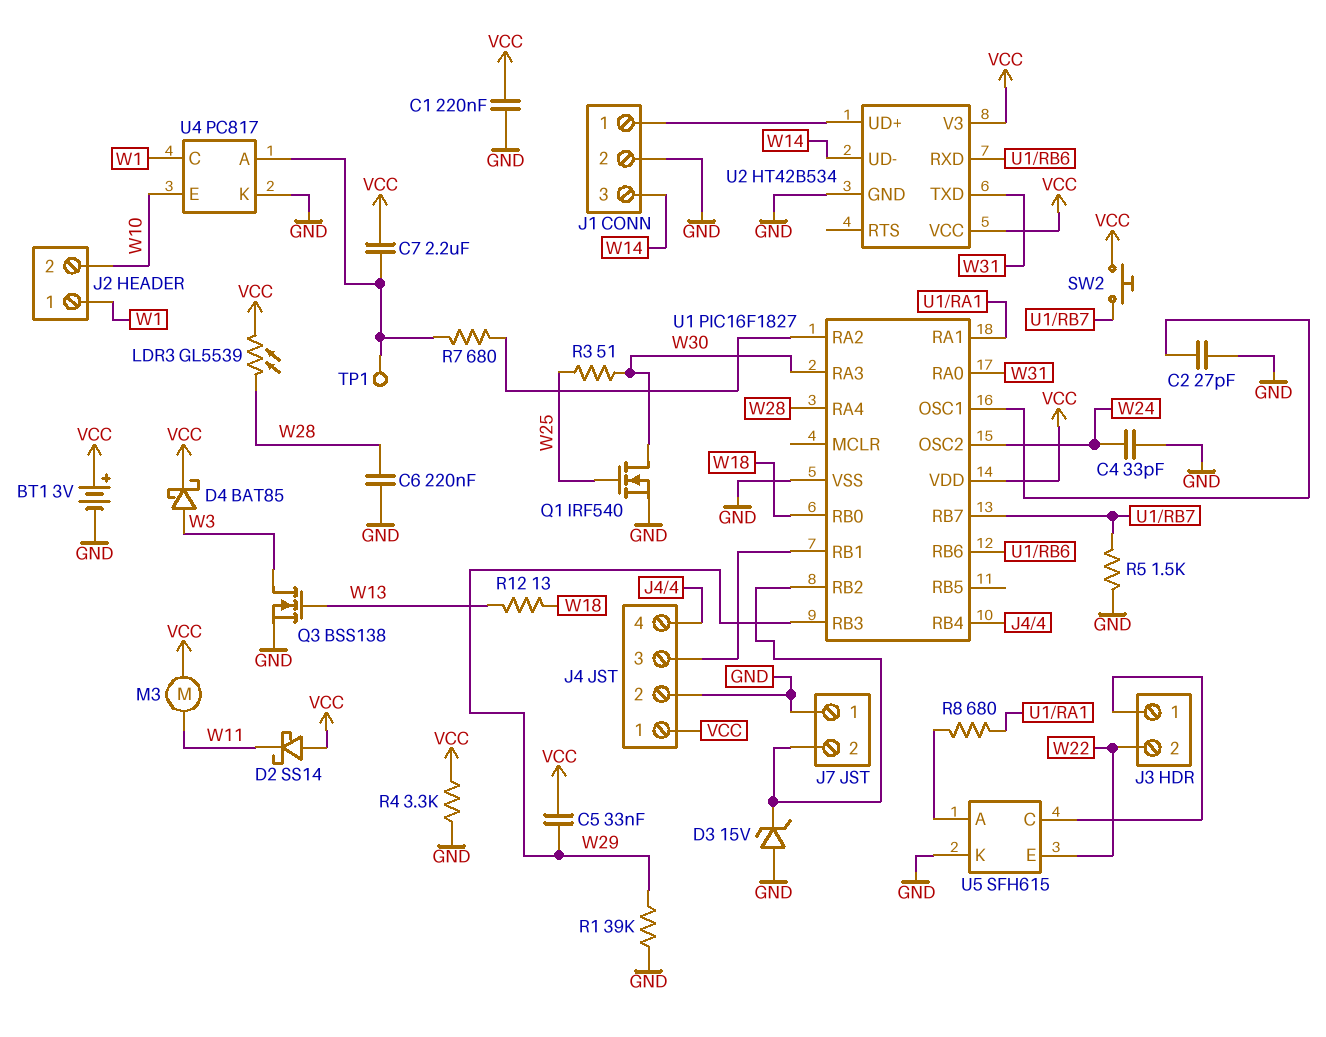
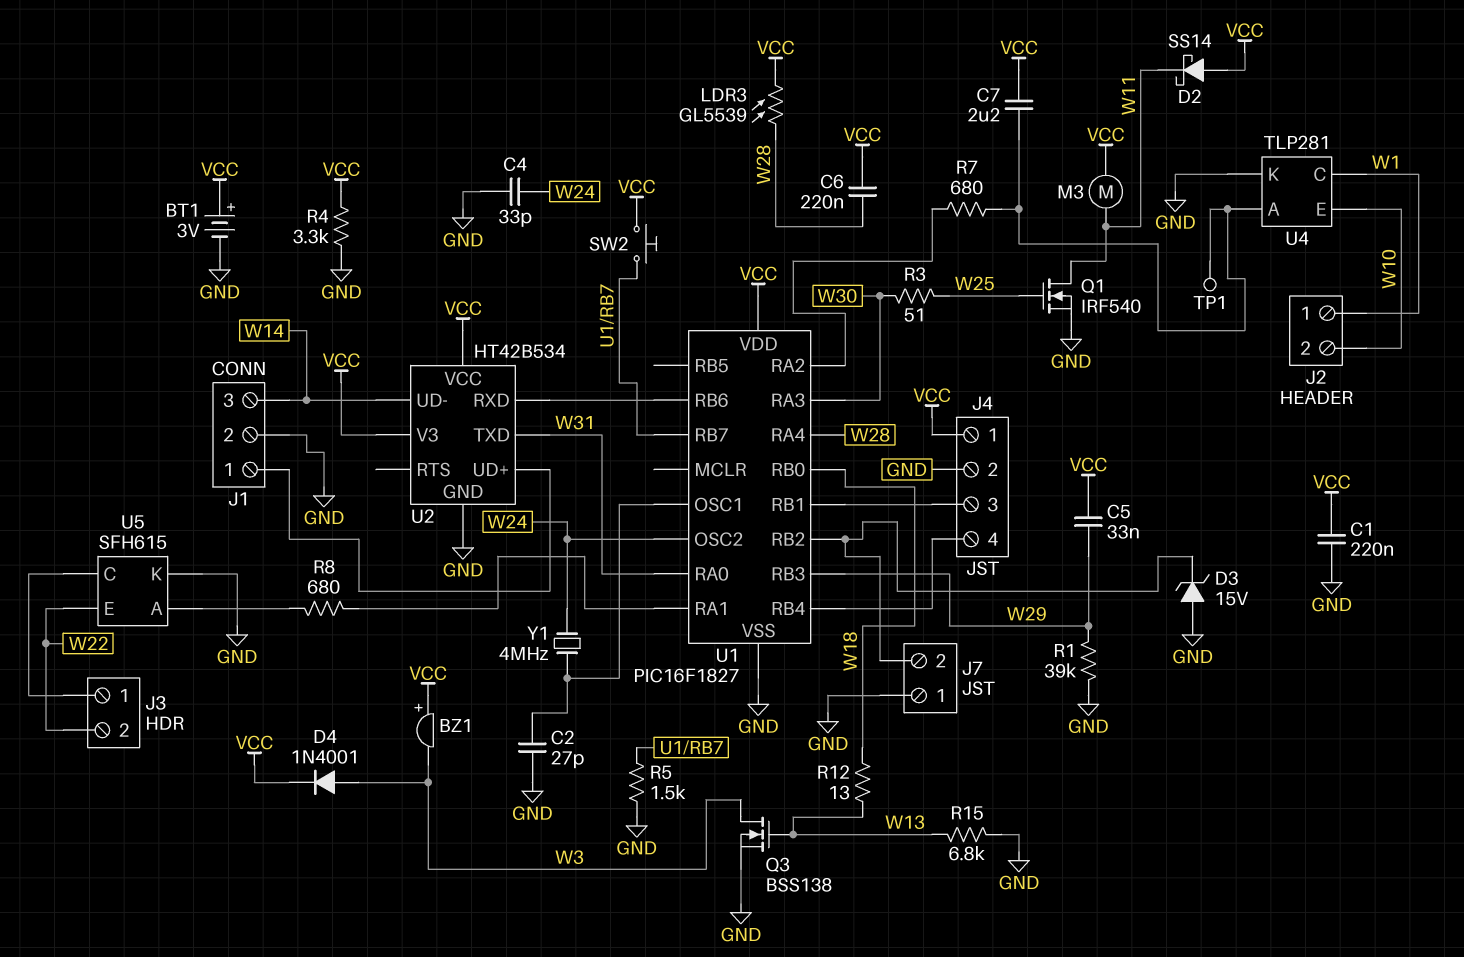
BZ1: none -> buzzer (plus VCC, minus W3)
C6: 220nF (GND, W28) -> 220nF (VCC, W28)
D4: schottky BAT85 (A W3, K VCC) -> diode 1N4001 (A W3, K VCC)
Q1: NMOS IRF540 (G W25, D W30, S GND) -> NMOS IRF540 (G W25, D W11, S GND)
R15: none -> 6.8k (GND, W13)
U4: PC817 -> TLP281
Y1: none -> 4MHz (U1/OSC1, W24)

